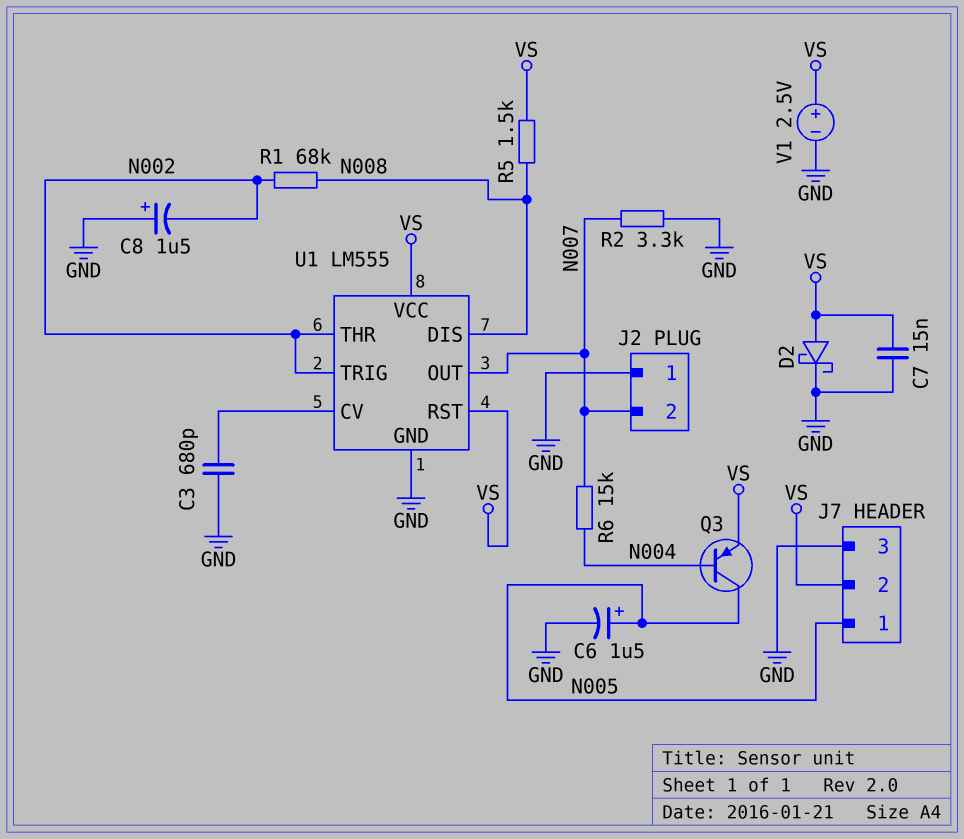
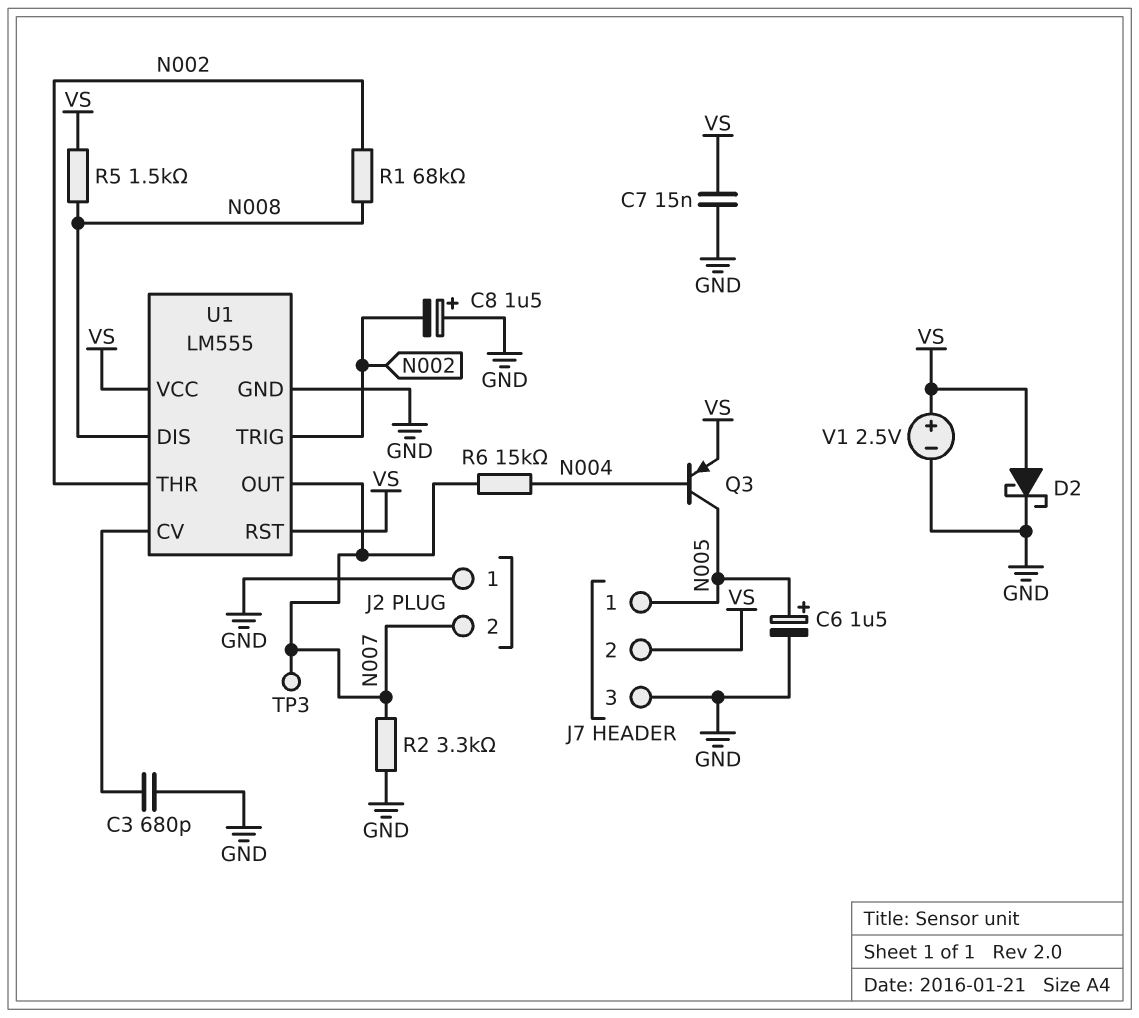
TP3: none -> test point (N007)

